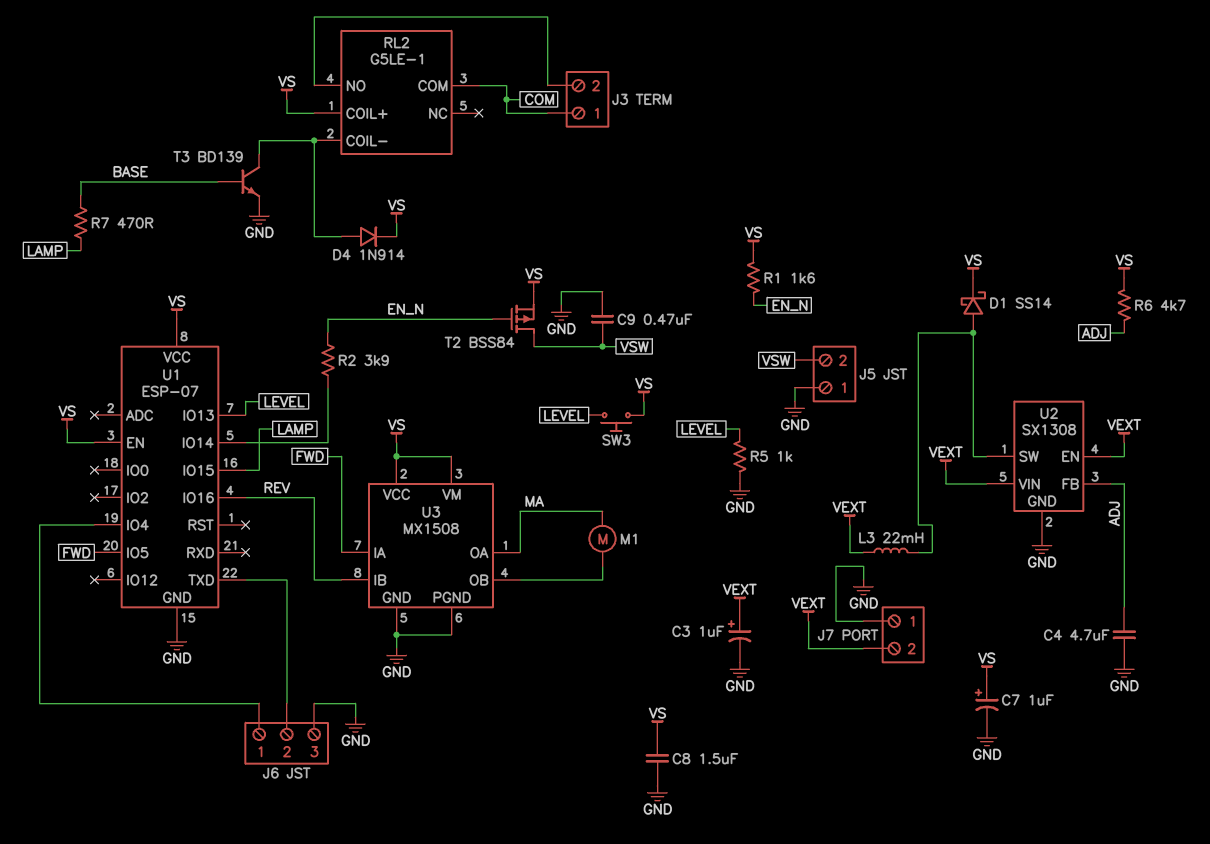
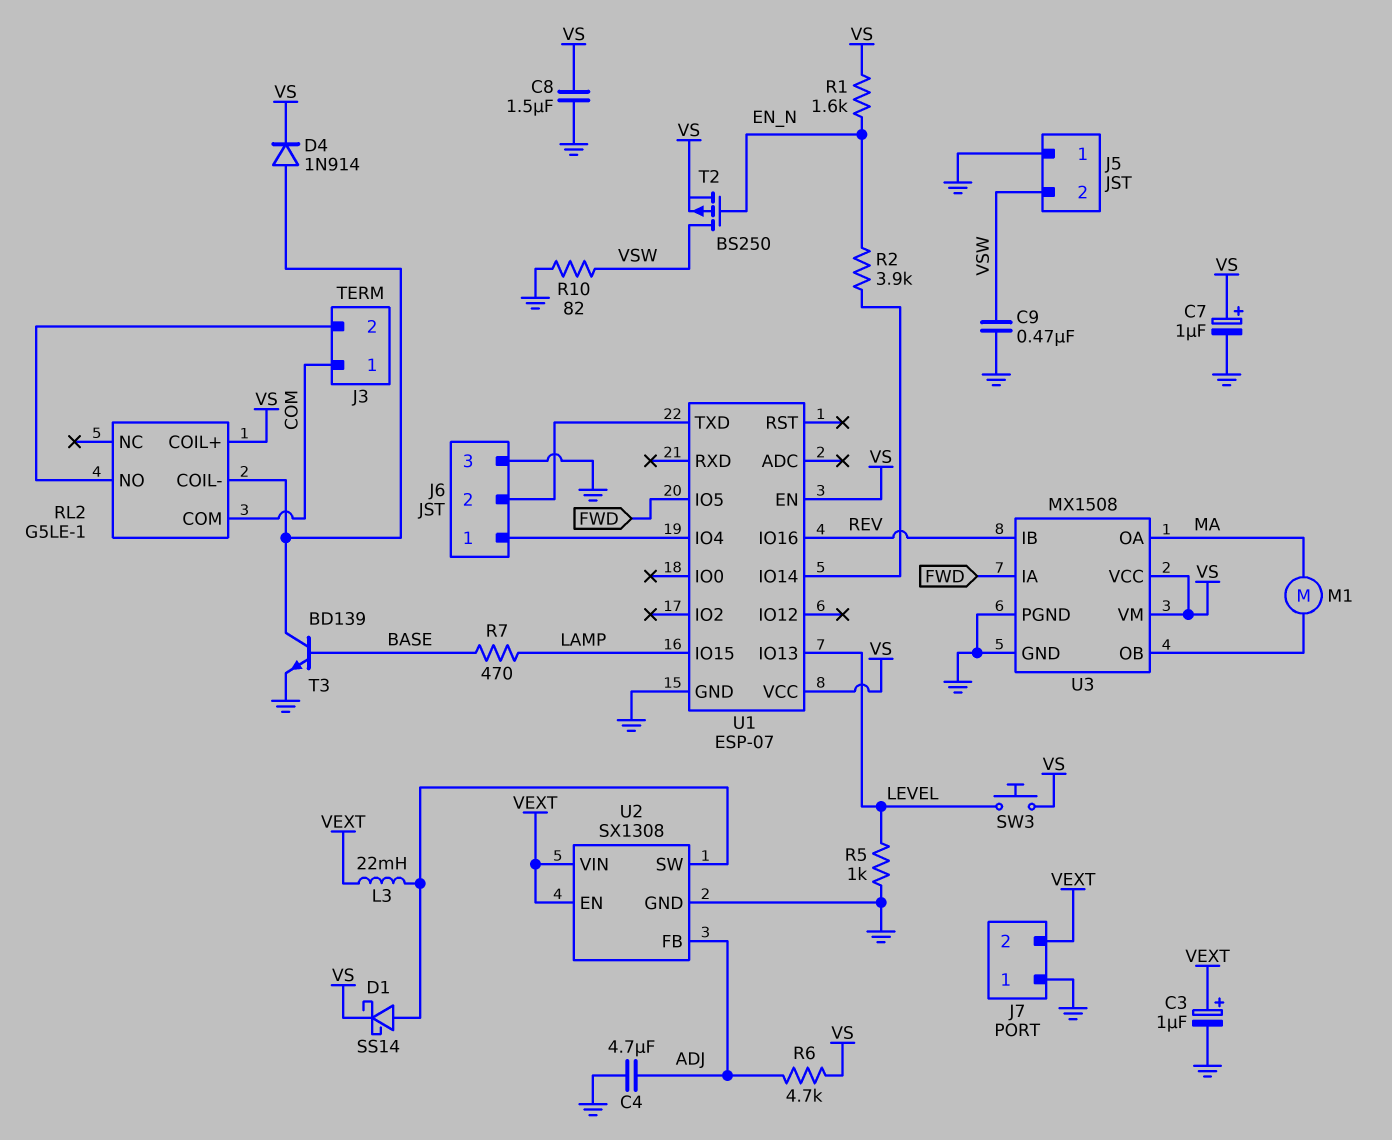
R10: none -> 82 (GND, VSW)
T2: PMOS BSS84 (G EN_N, D VSW, S VS) -> PMOS BS250 (G EN_N, D VSW, S VS)

